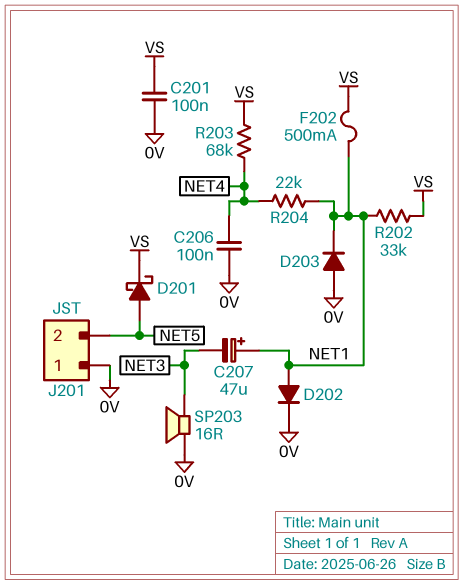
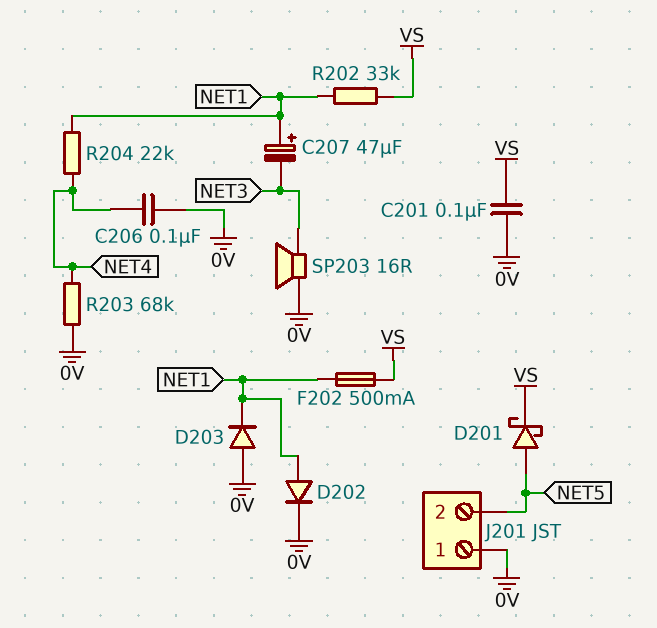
R203: 68k (NET4, VS) -> 68k (0V, NET4)

